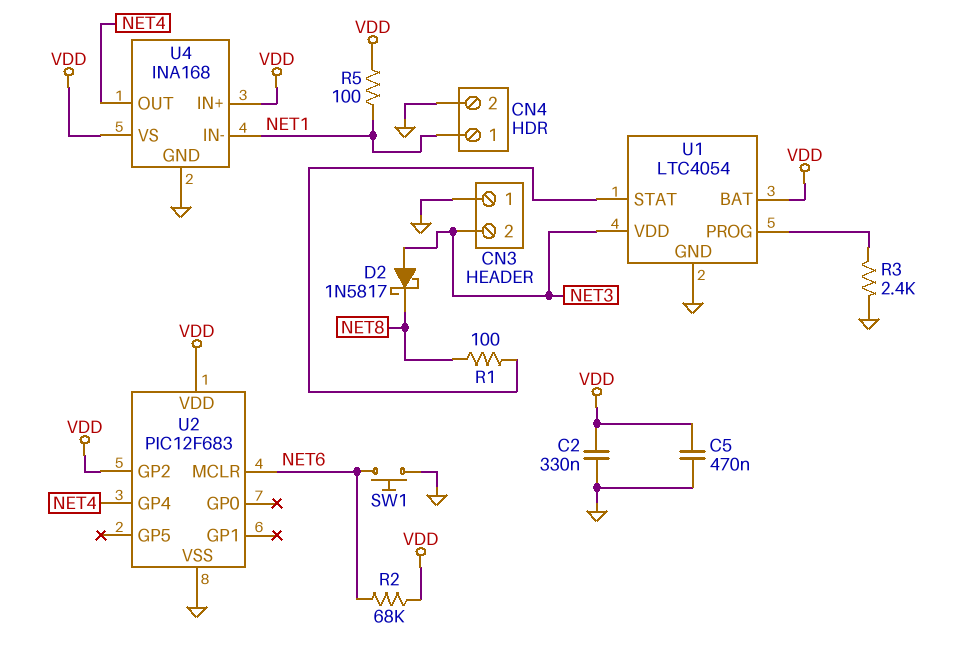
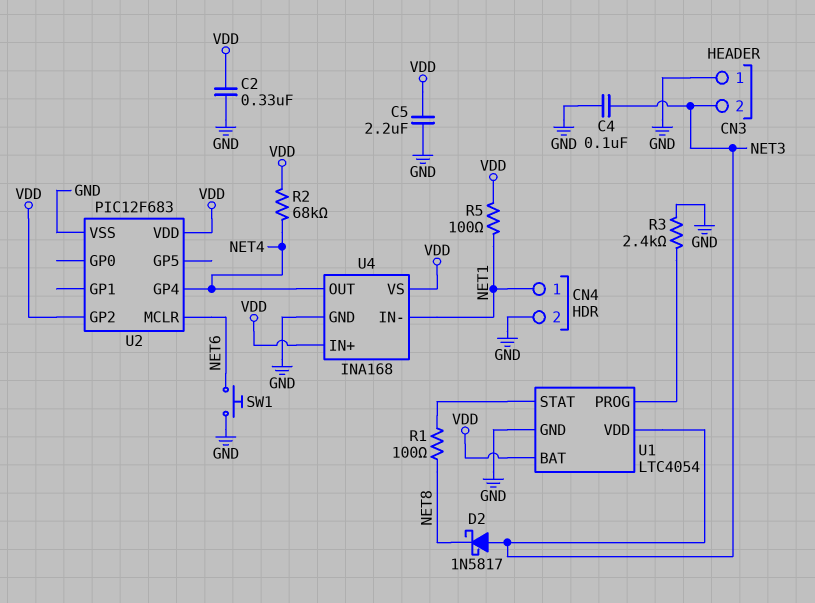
C4: none -> 100nF (GND, NET3)
C5: 470nF (GND, VDD) -> 2.2uF (GND, VDD)
R2: 68k (NET6, VDD) -> 68k (NET4, VDD)

